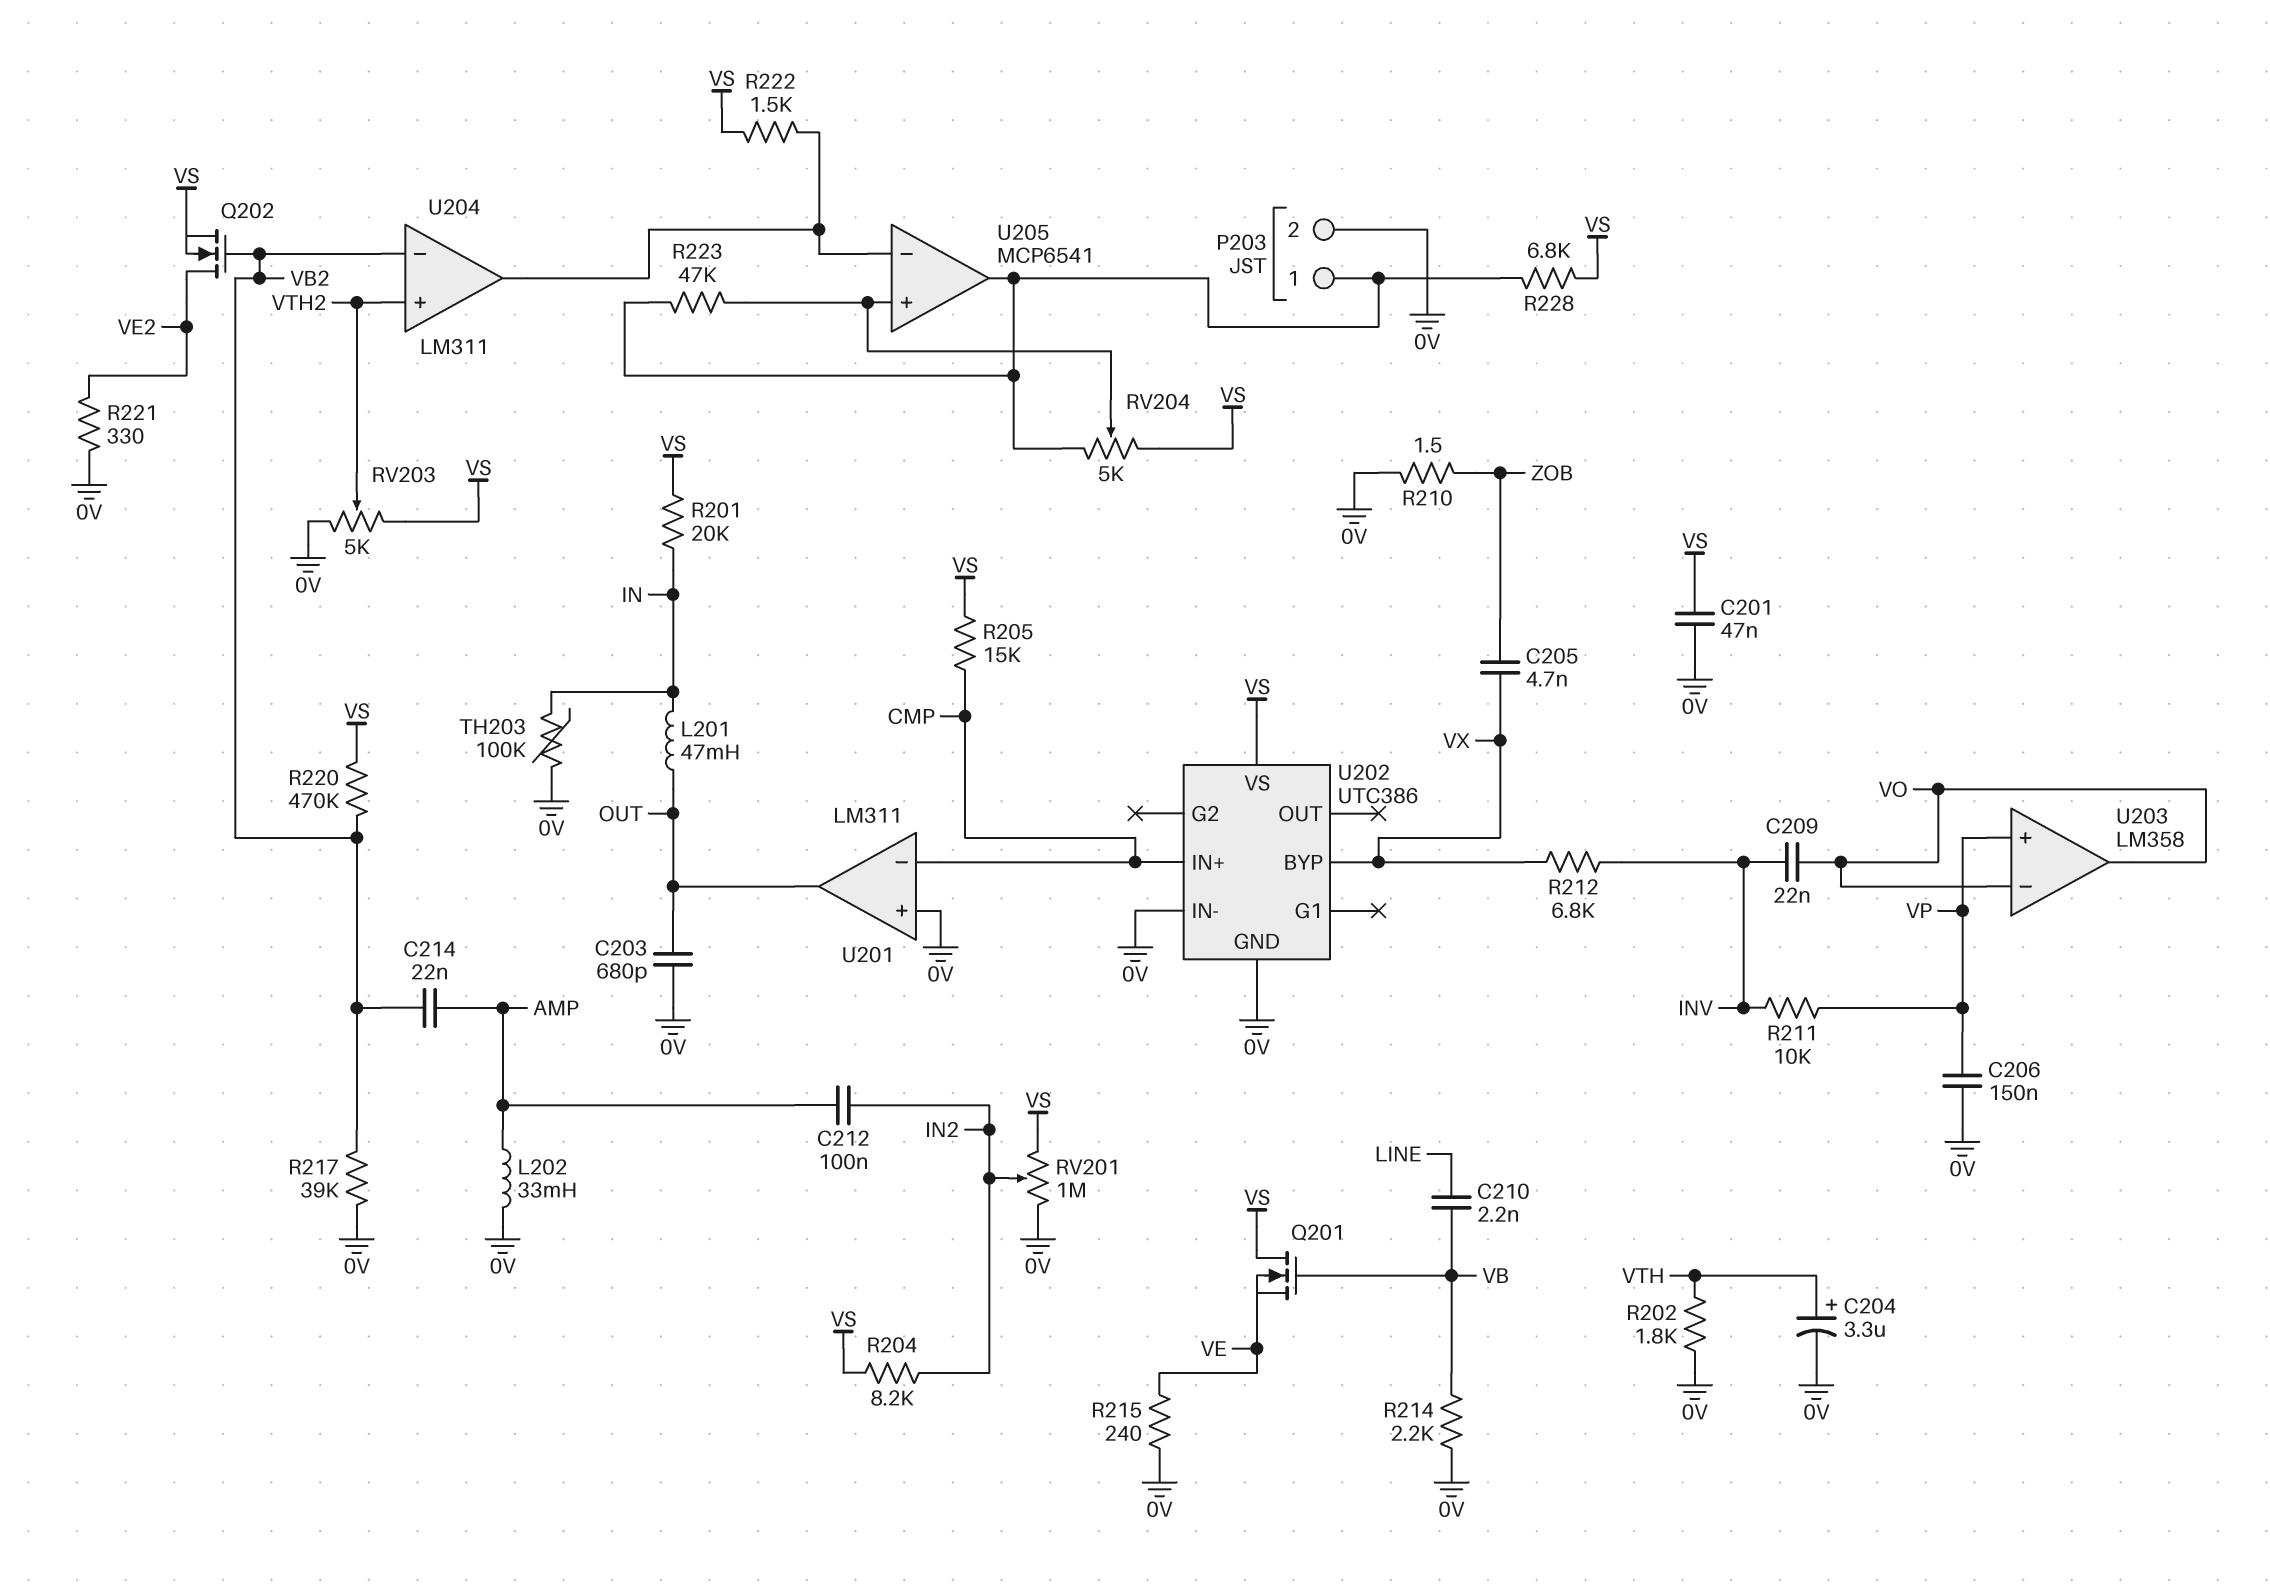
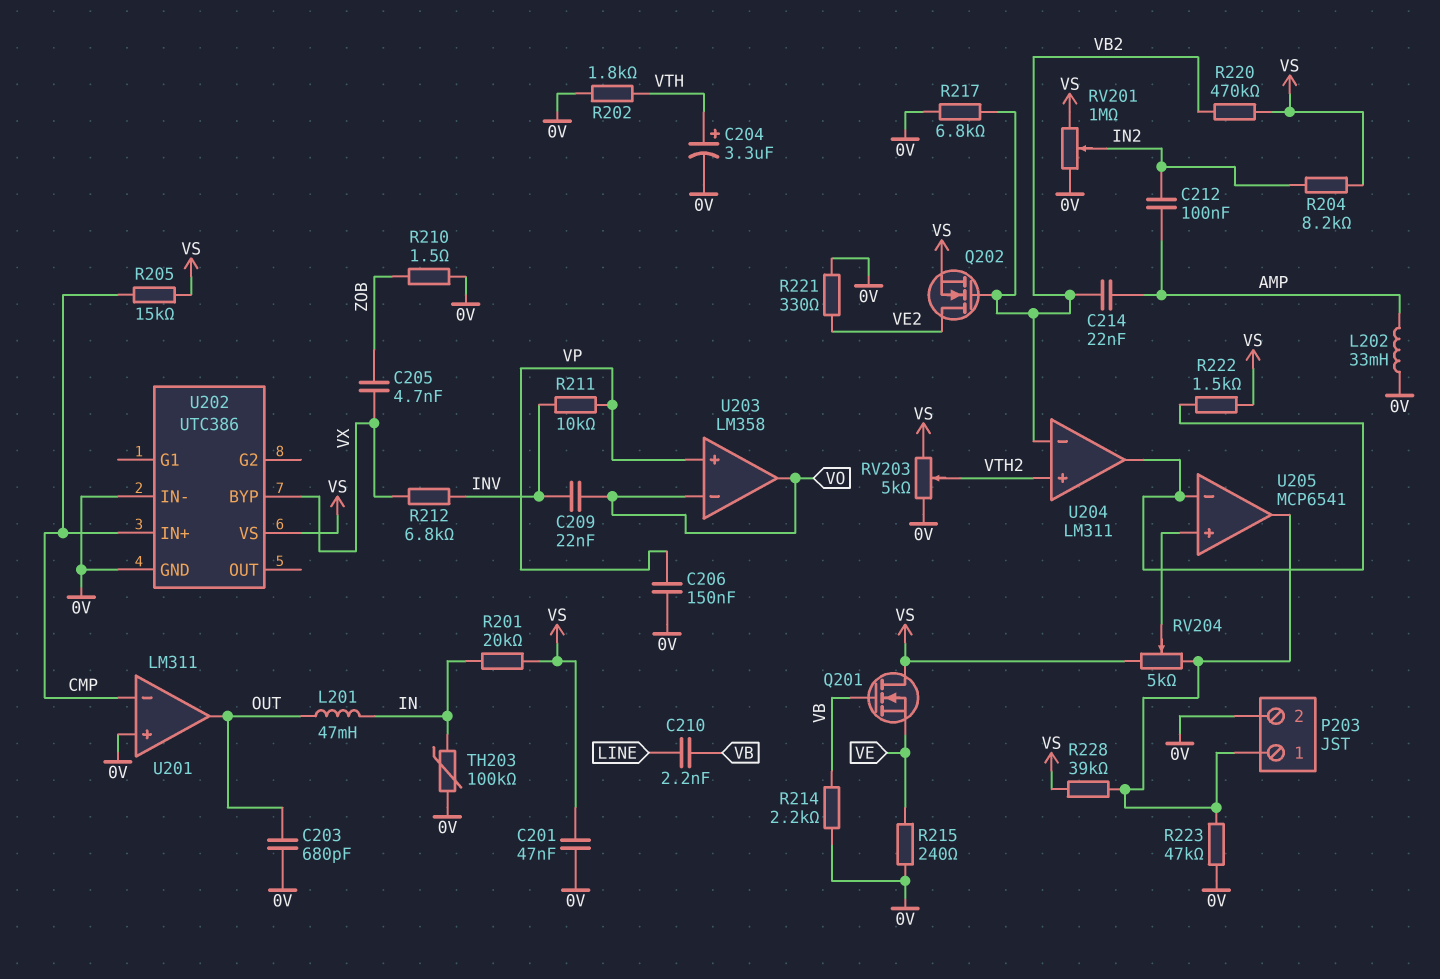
R217: 39k (0V, VB2) -> 6.8k (0V, VB2)
R223: 47k (P203/1, U205/in+) -> 47k (0V, P203/1)
R228: 6.8k (P203/1, VS) -> 39k (P203/1, VS)

